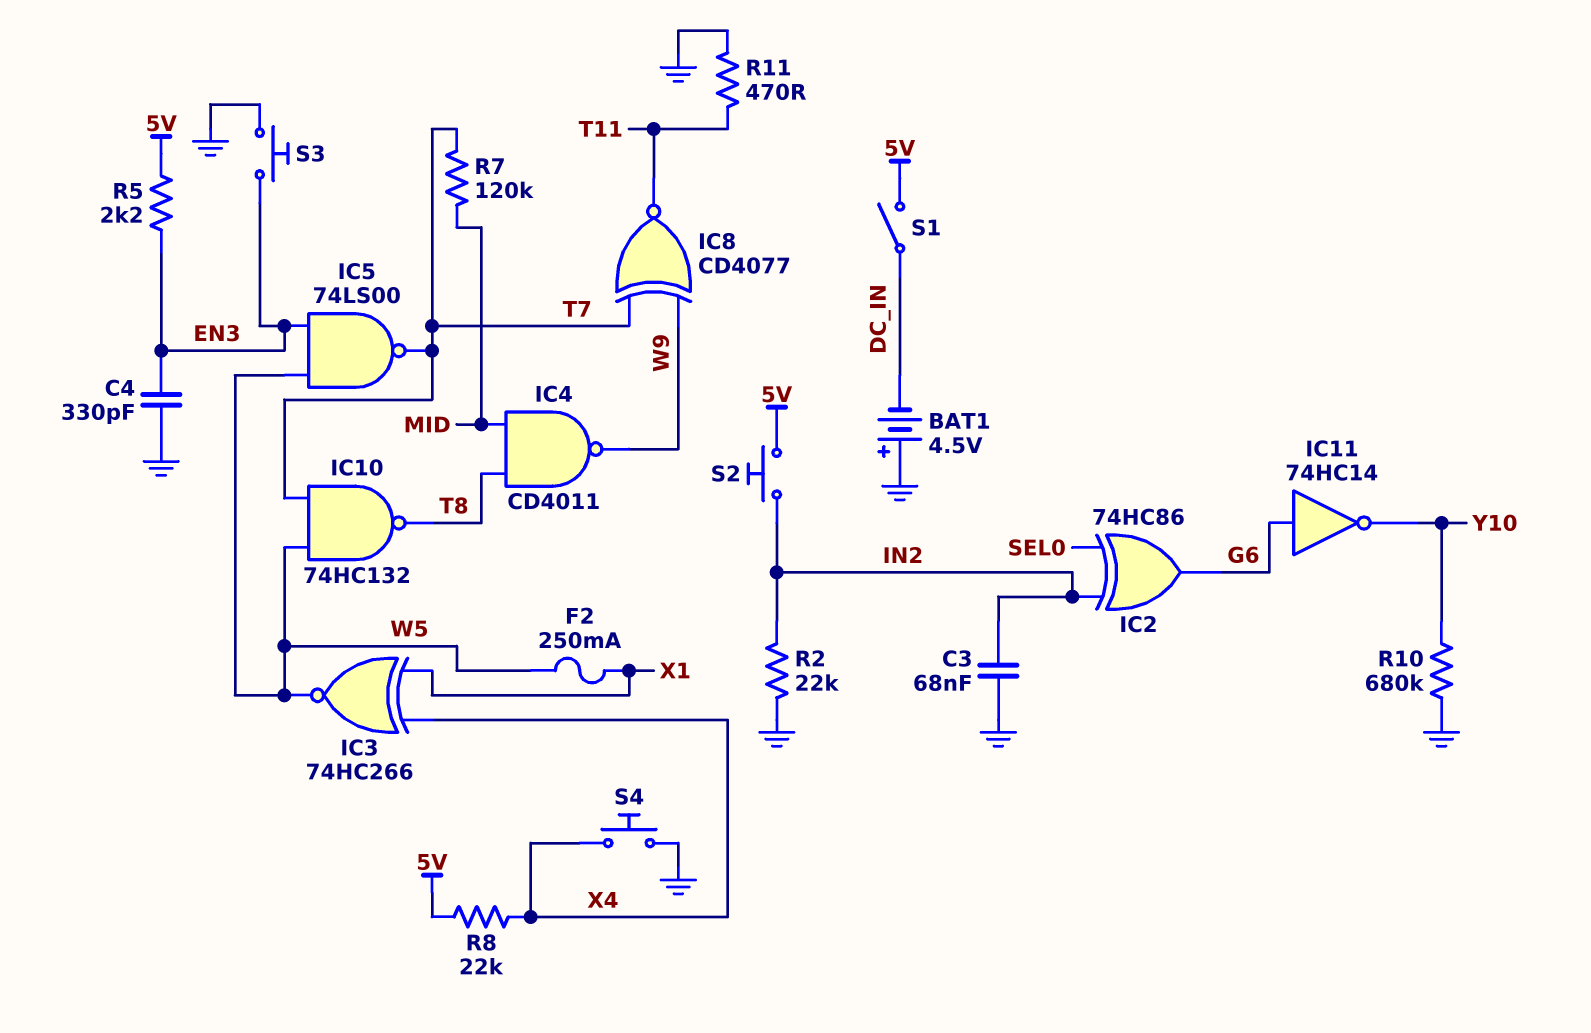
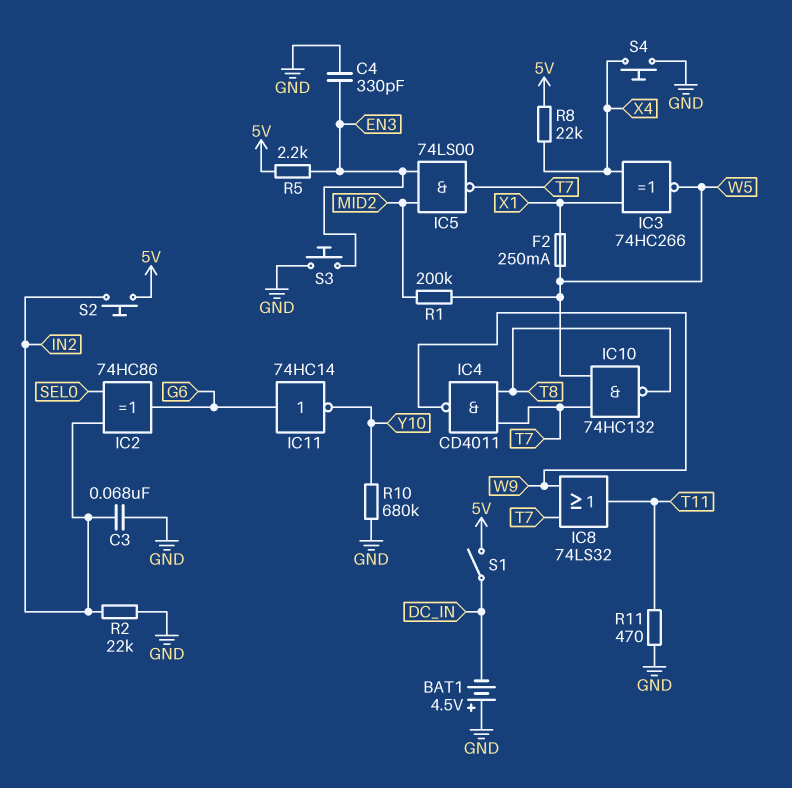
IC4: NAND CD4011 (in MID, in T8, out W9) -> NAND CD4011 (in T7, in T8, out W9)
IC5: NAND 74LS00 (in EN3, in W5, out T7) -> NAND 74LS00 (in EN3, in MID2, out T7)
IC8: XNOR CD4077 (in T7, in W9, out T11) -> OR 74LS32 (in T7, in W9, out T11)
R1: none -> 200k (MID2, W5)
R7: 120k (MID, T7) -> none

